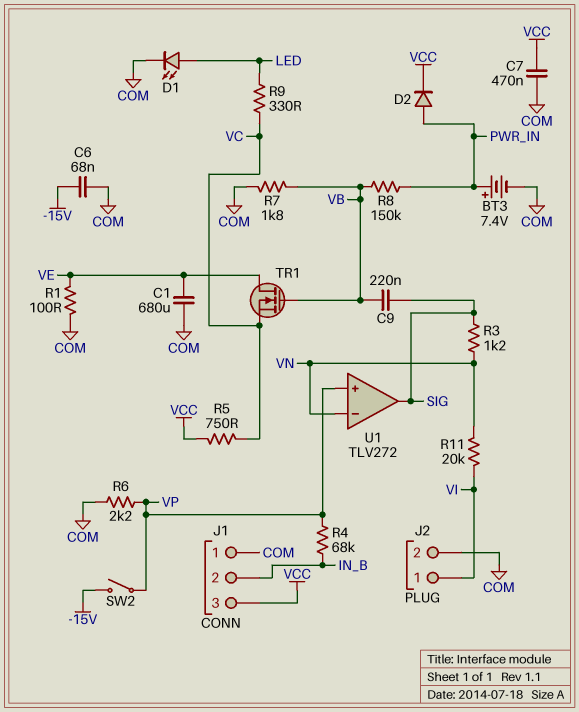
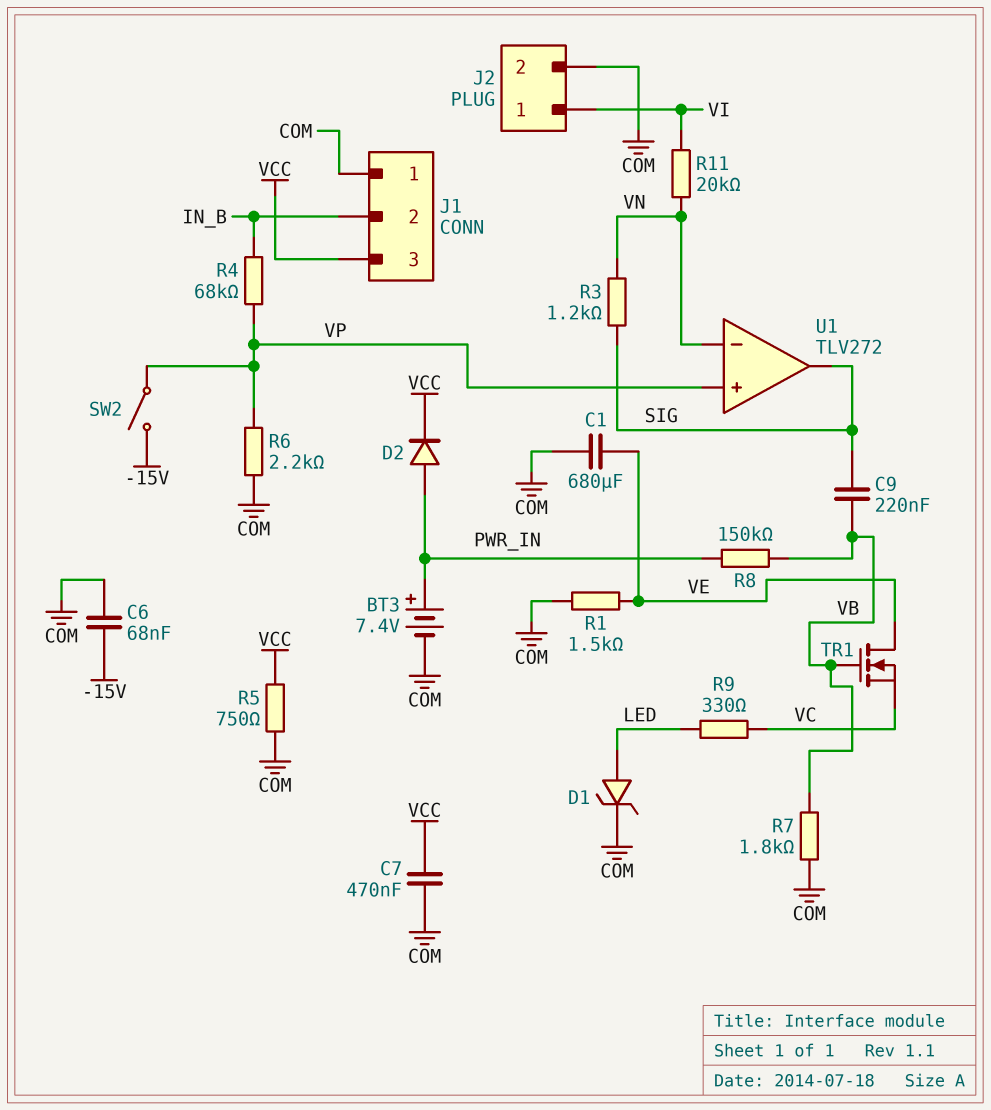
D1: LED (A LED, K COM) -> zener (A LED, K COM)
R1: 100 (COM, VE) -> 1.5k (COM, VE)
R5: 750 (VC, VCC) -> 750 (COM, VCC)

